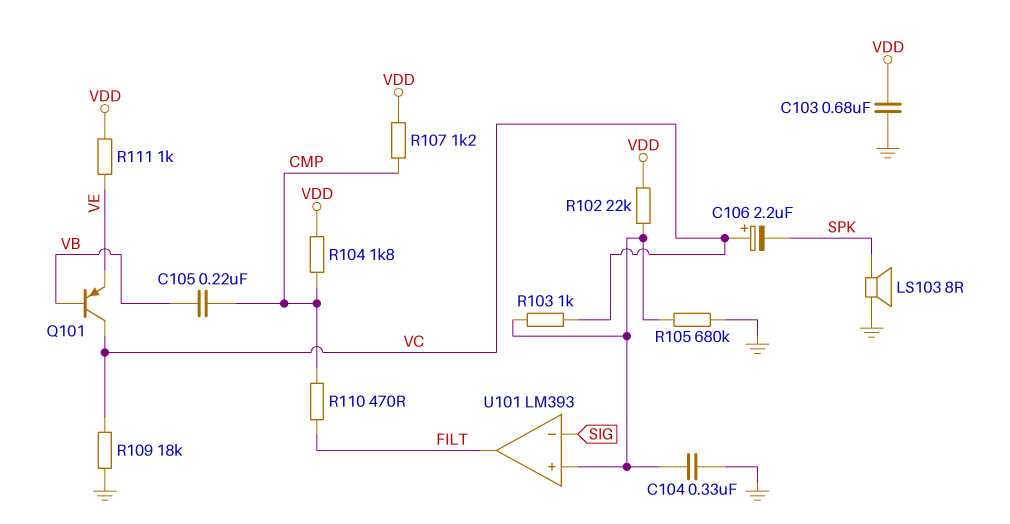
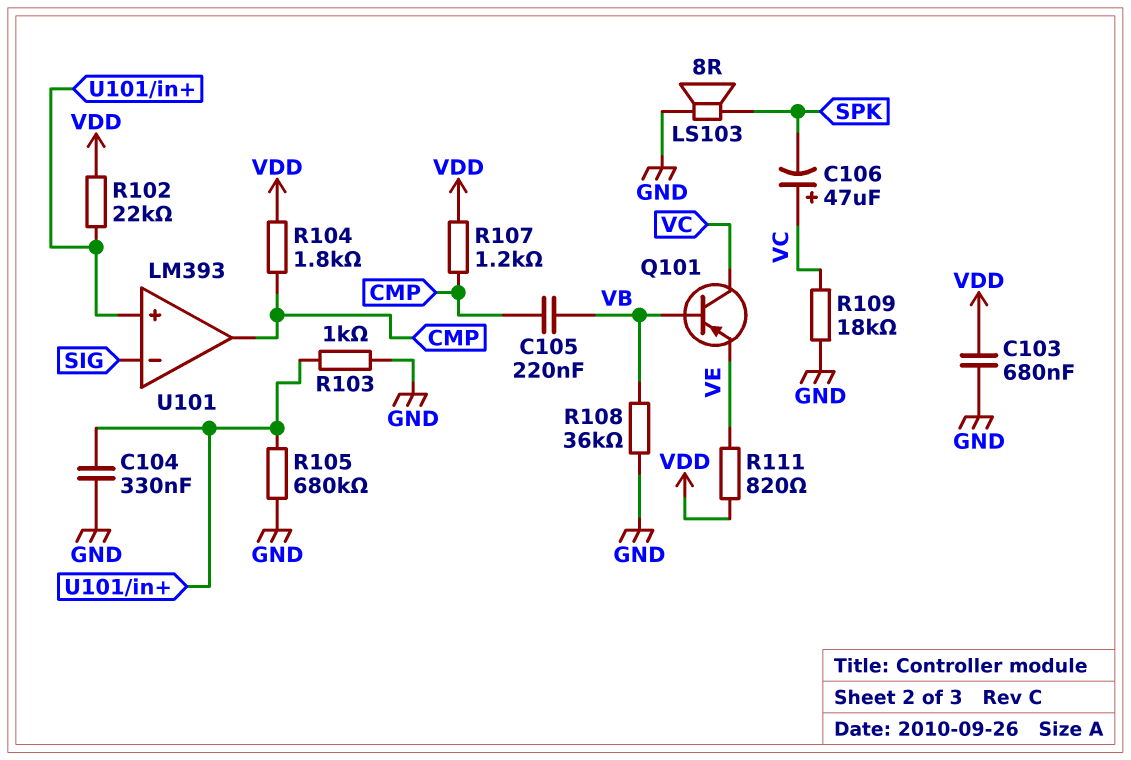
C106: 2.2uF (plus VC, minus SPK) -> 47uF (plus VC, minus SPK)
R103: 1k (U101/in+, VC) -> 1k (GND, U101/in+)
R108: none -> 36k (GND, VB)
R110: 470 (CMP, FILT) -> none
R111: 1k (VDD, VE) -> 820 (VDD, VE)
U101 pin out: FILT -> CMP

